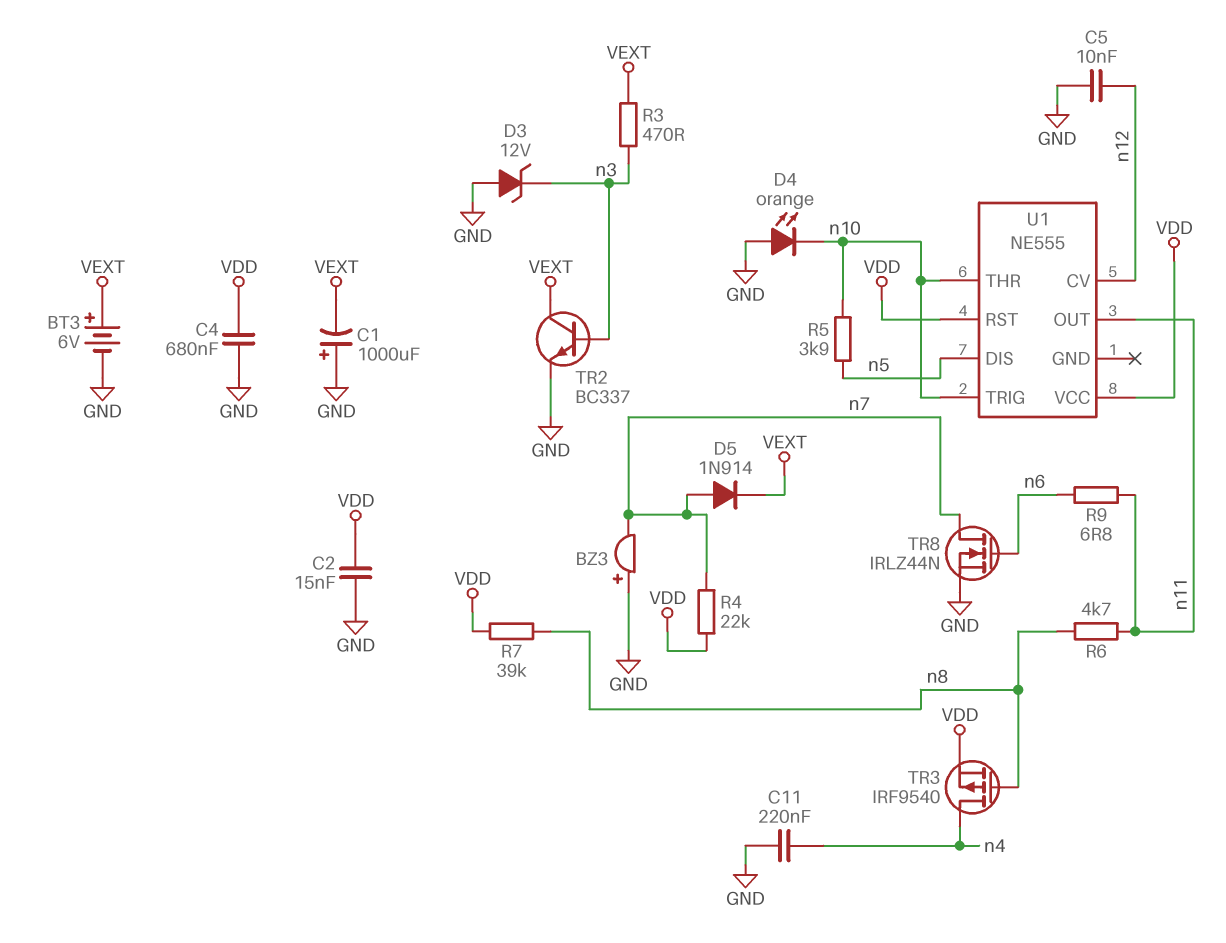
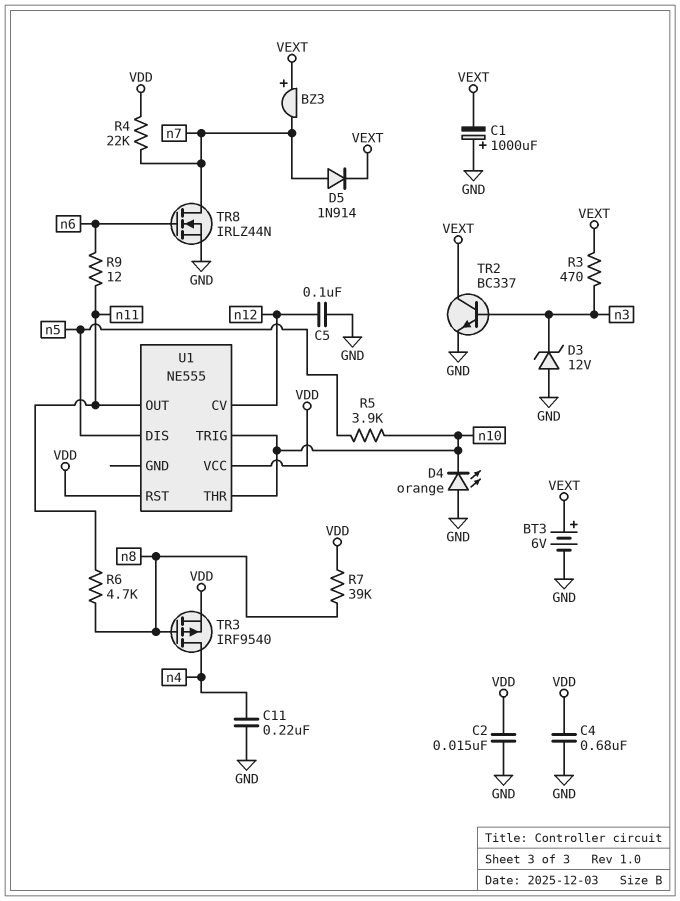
BZ3: buzzer (plus GND, minus n7) -> buzzer (plus VEXT, minus n7)
C5: 10nF (GND, n12) -> 100nF (GND, n12)
R9: 6.8 (n6, n11) -> 12 (n6, n11)

